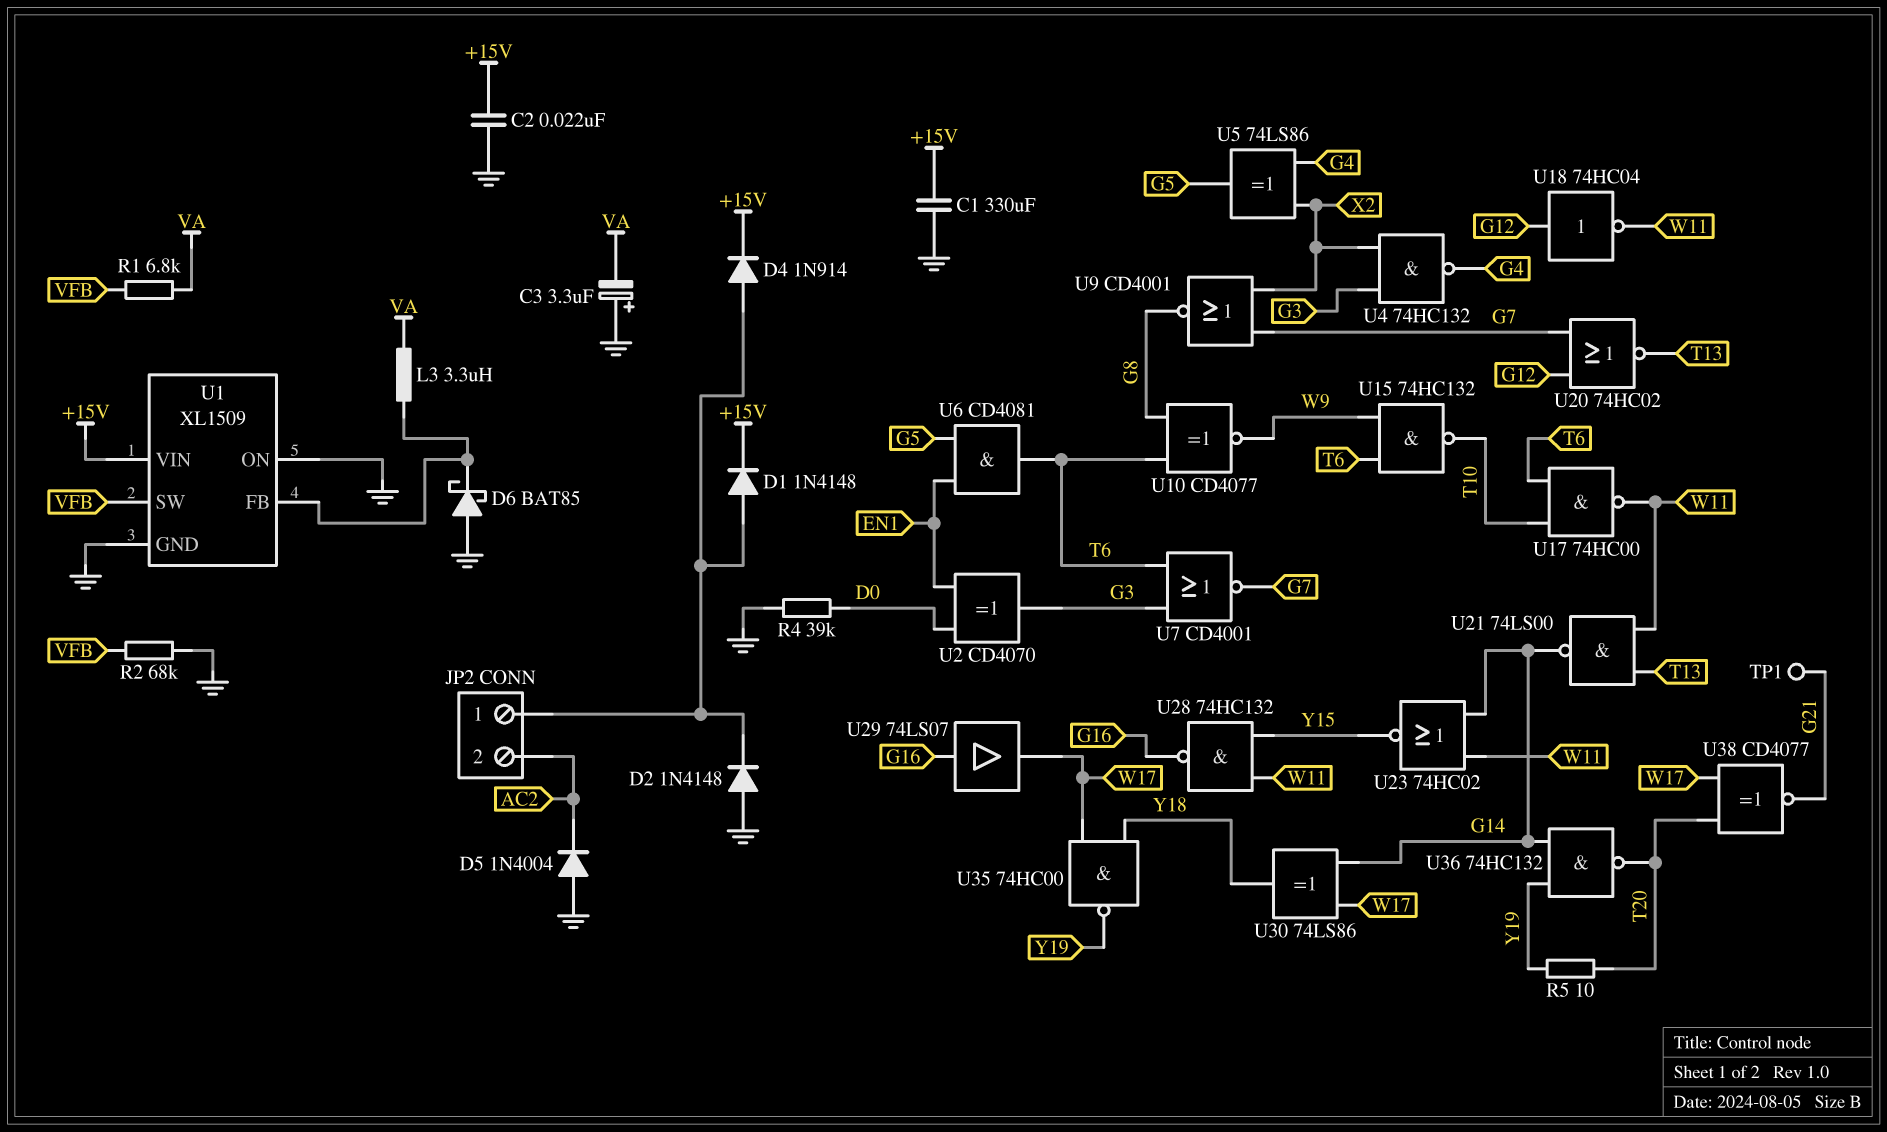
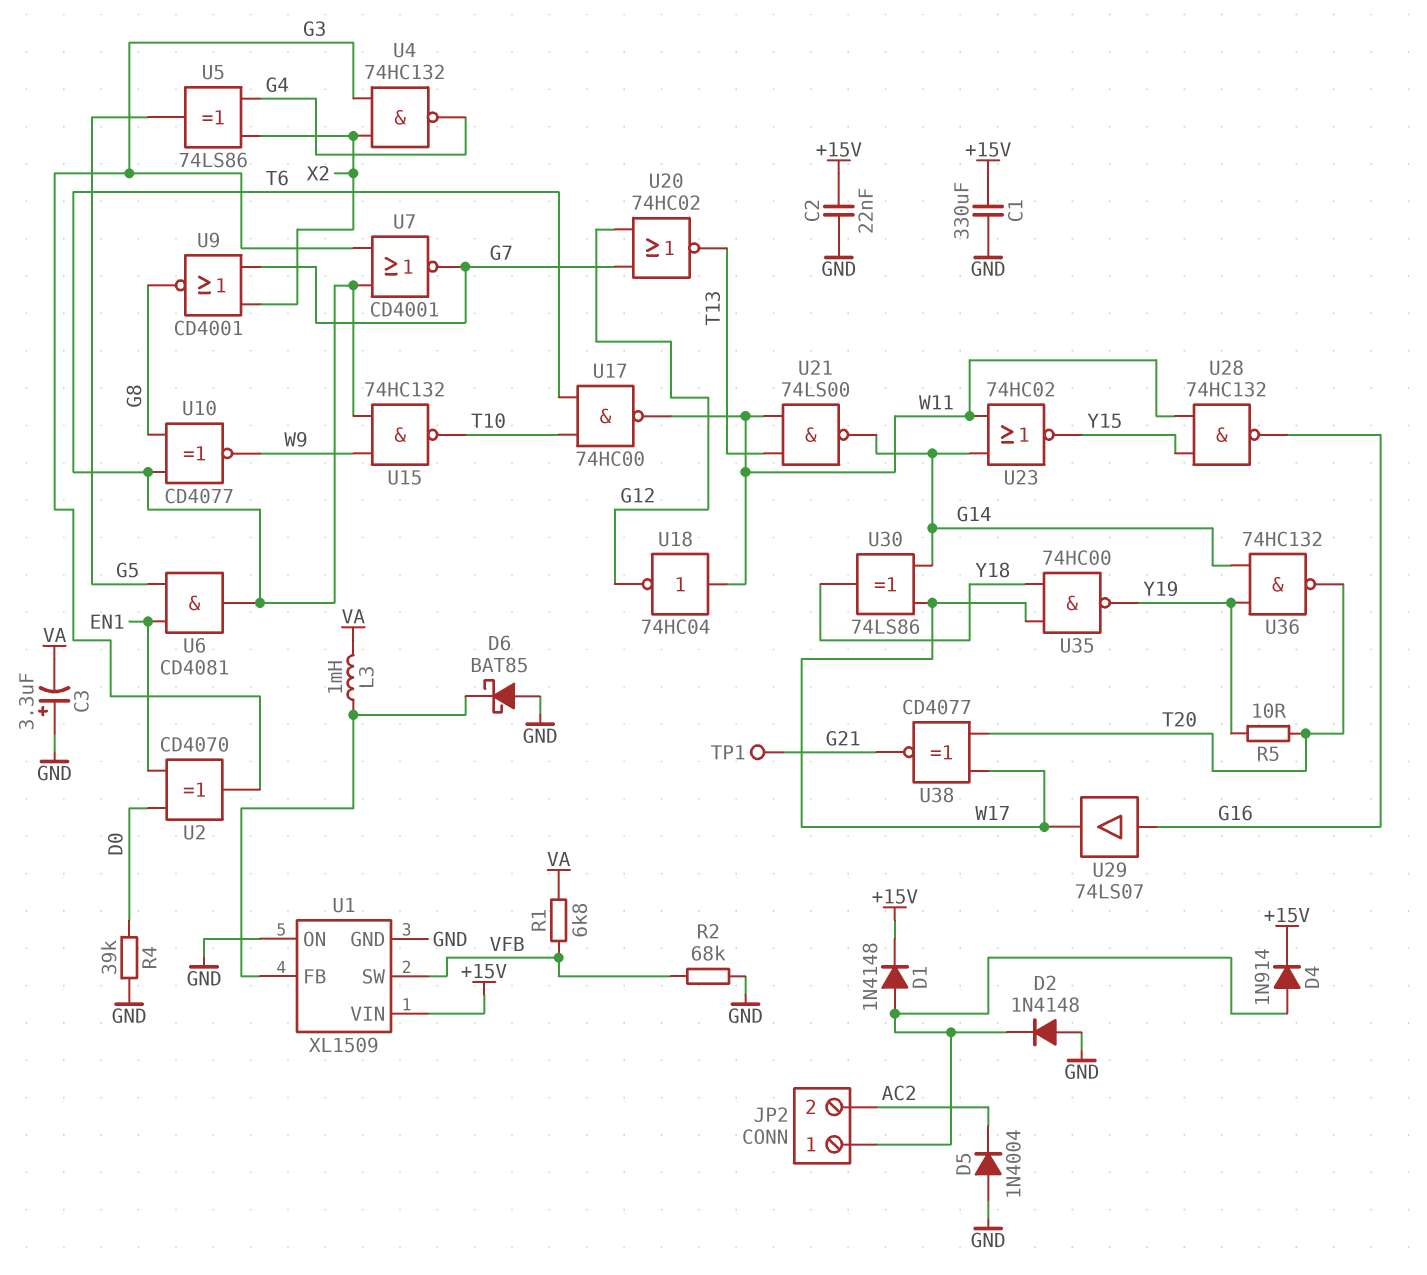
L3: 3.3uH (U1/FB, VA) -> 1mH (U1/FB, VA)
U18: NOT 74HC04 (in G12, out W11) -> NOT 74HC04 (in W11, out G12)

